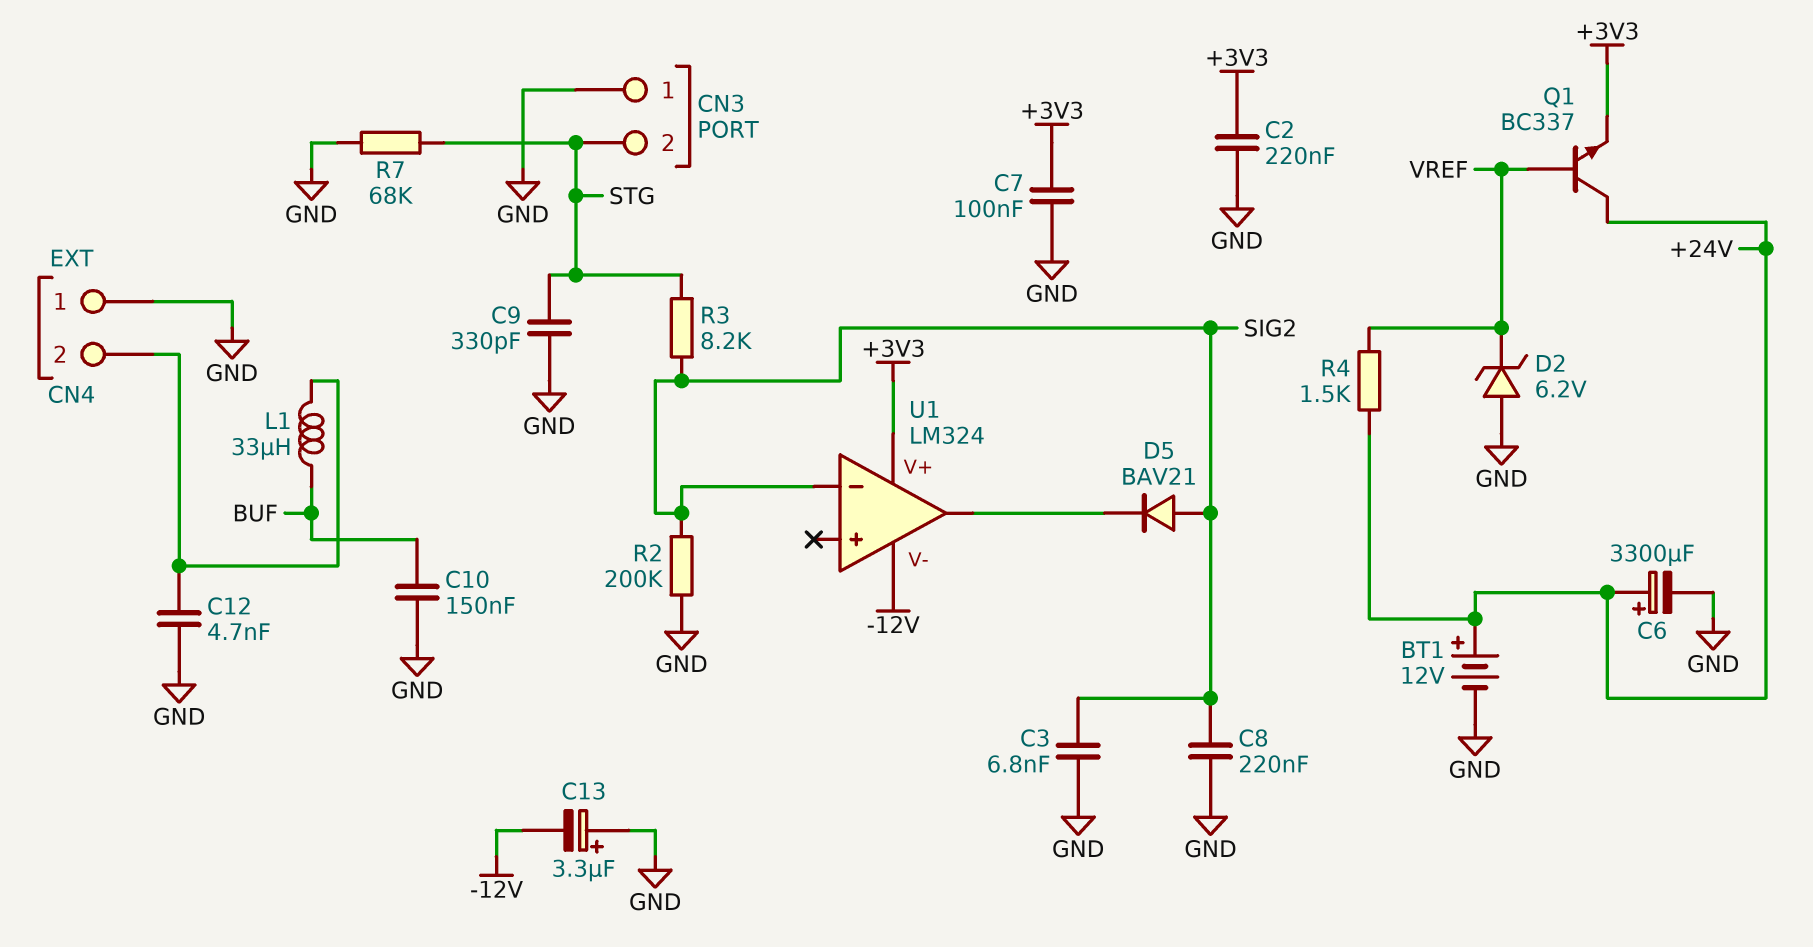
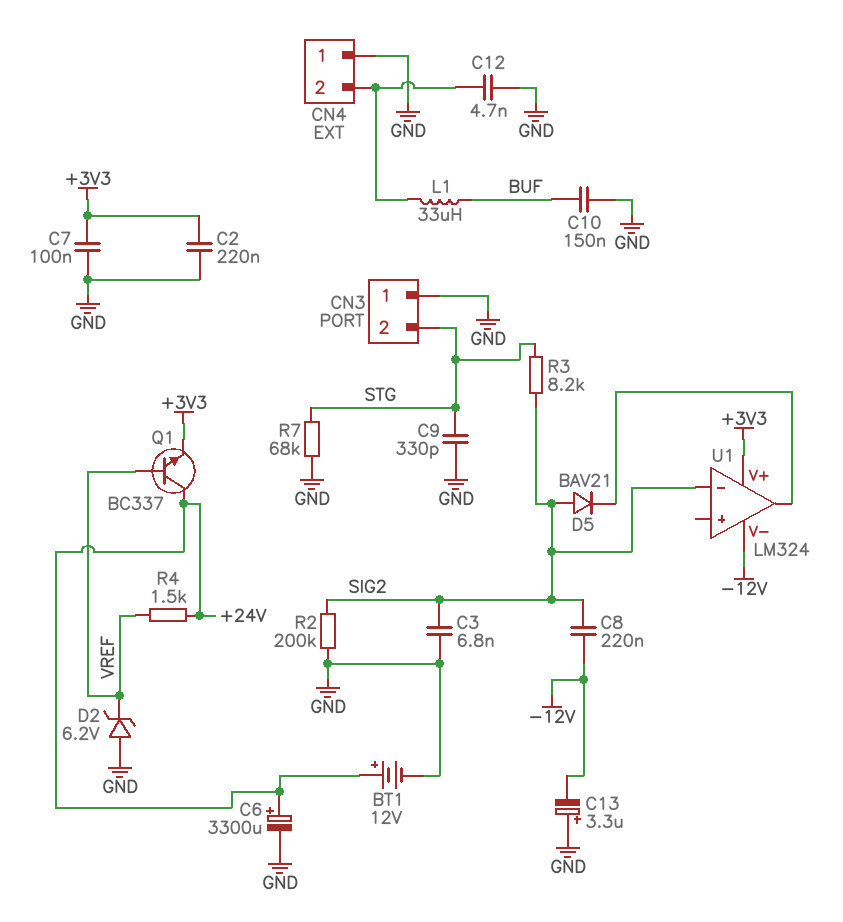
C8: 220nF (GND, SIG2) -> 220nF (-12V, SIG2)

